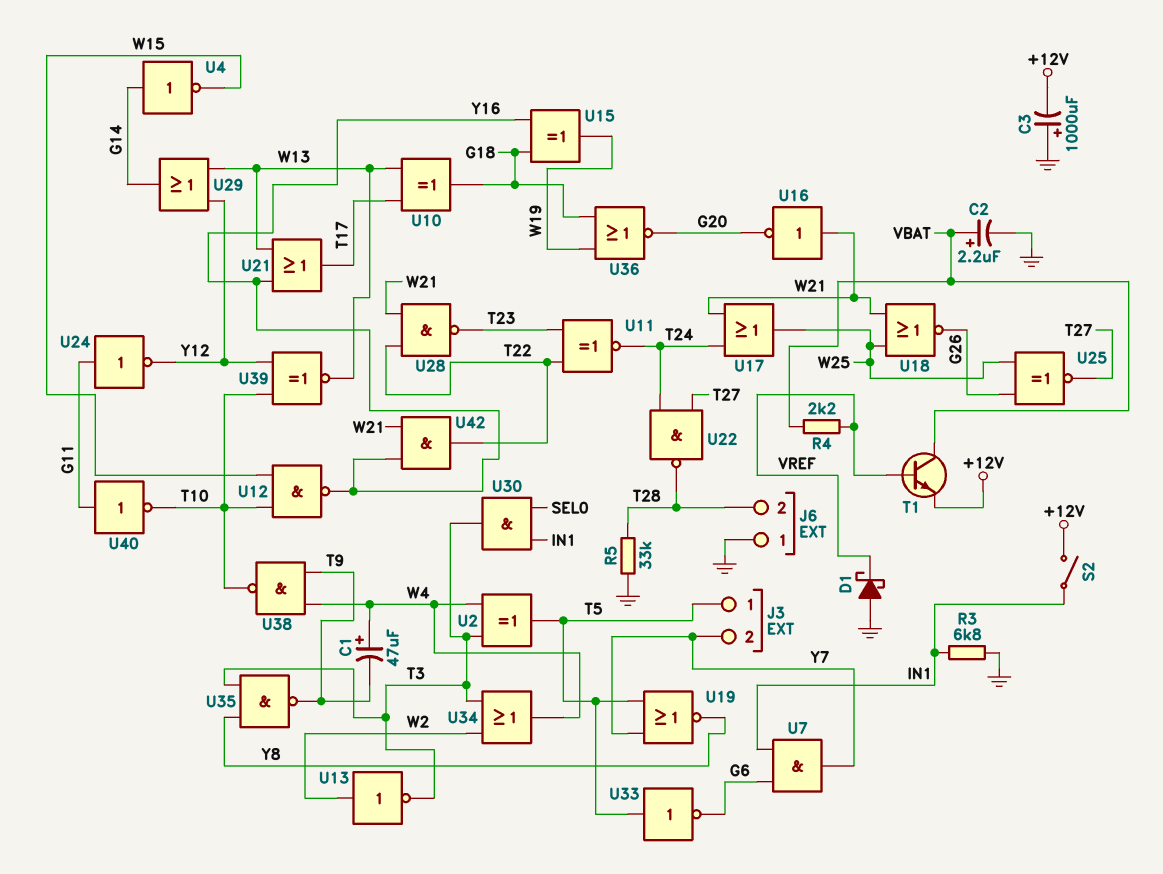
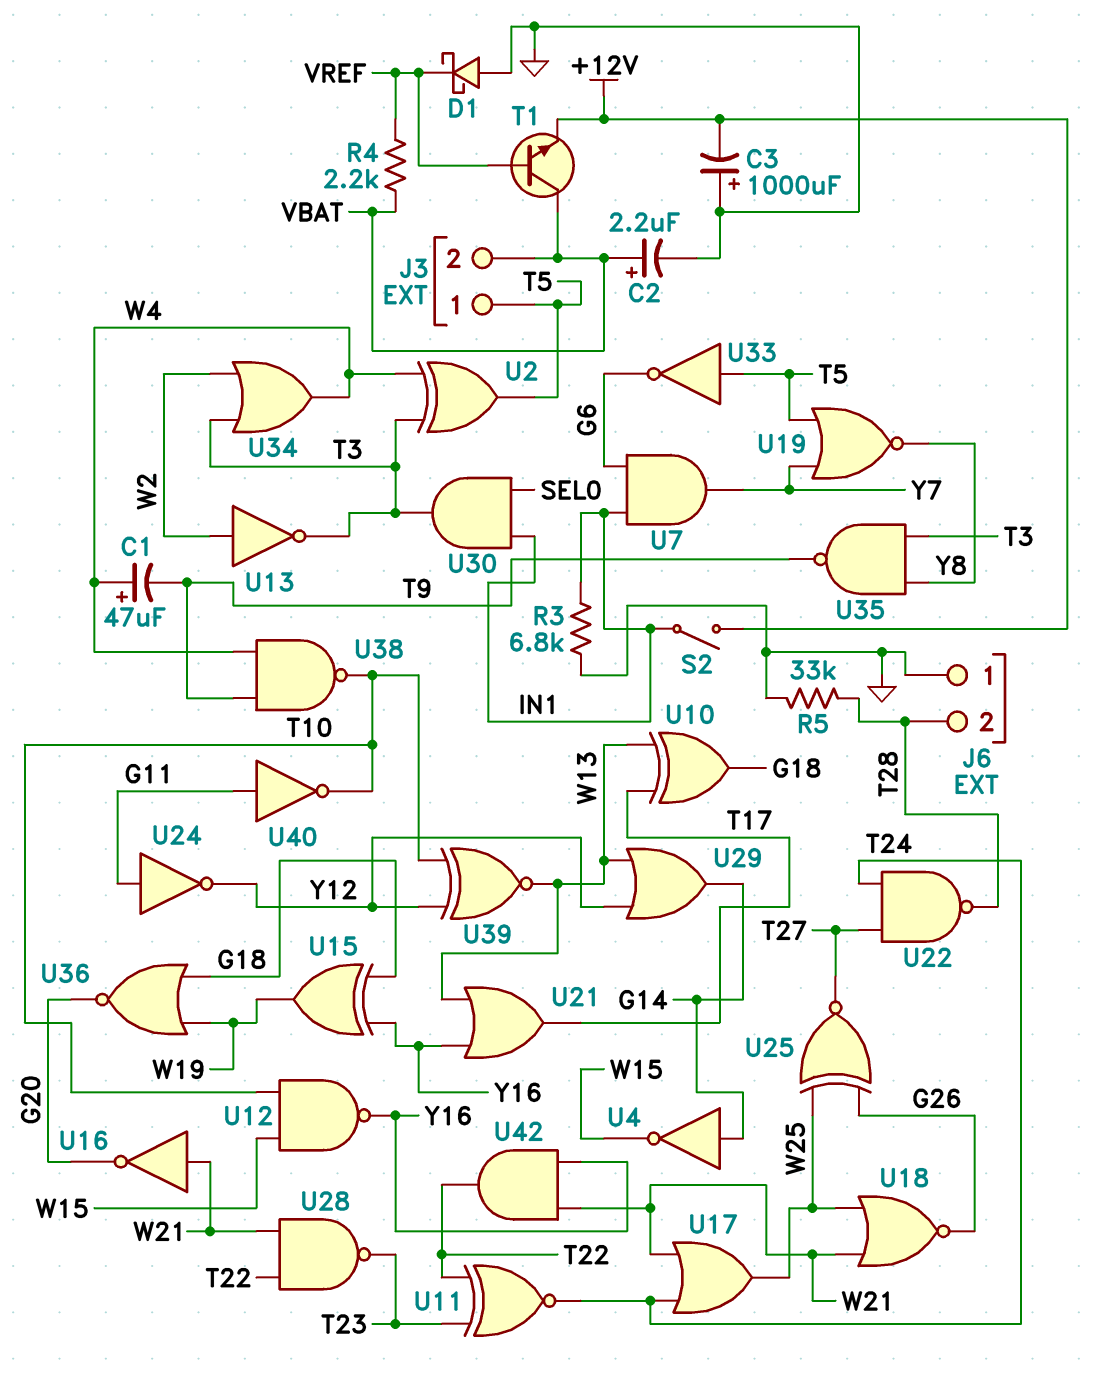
J3 pin 2: Y7 -> VBAT

